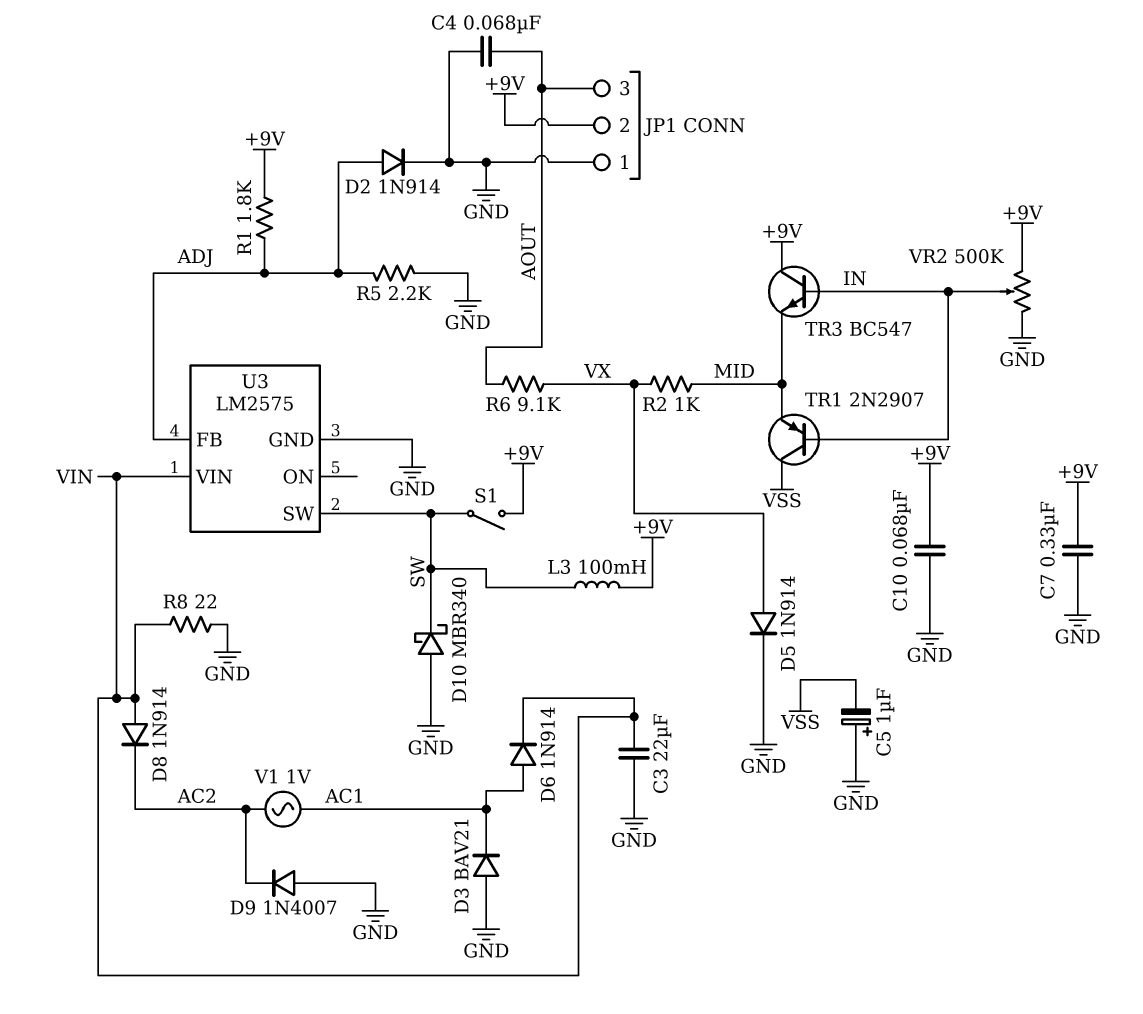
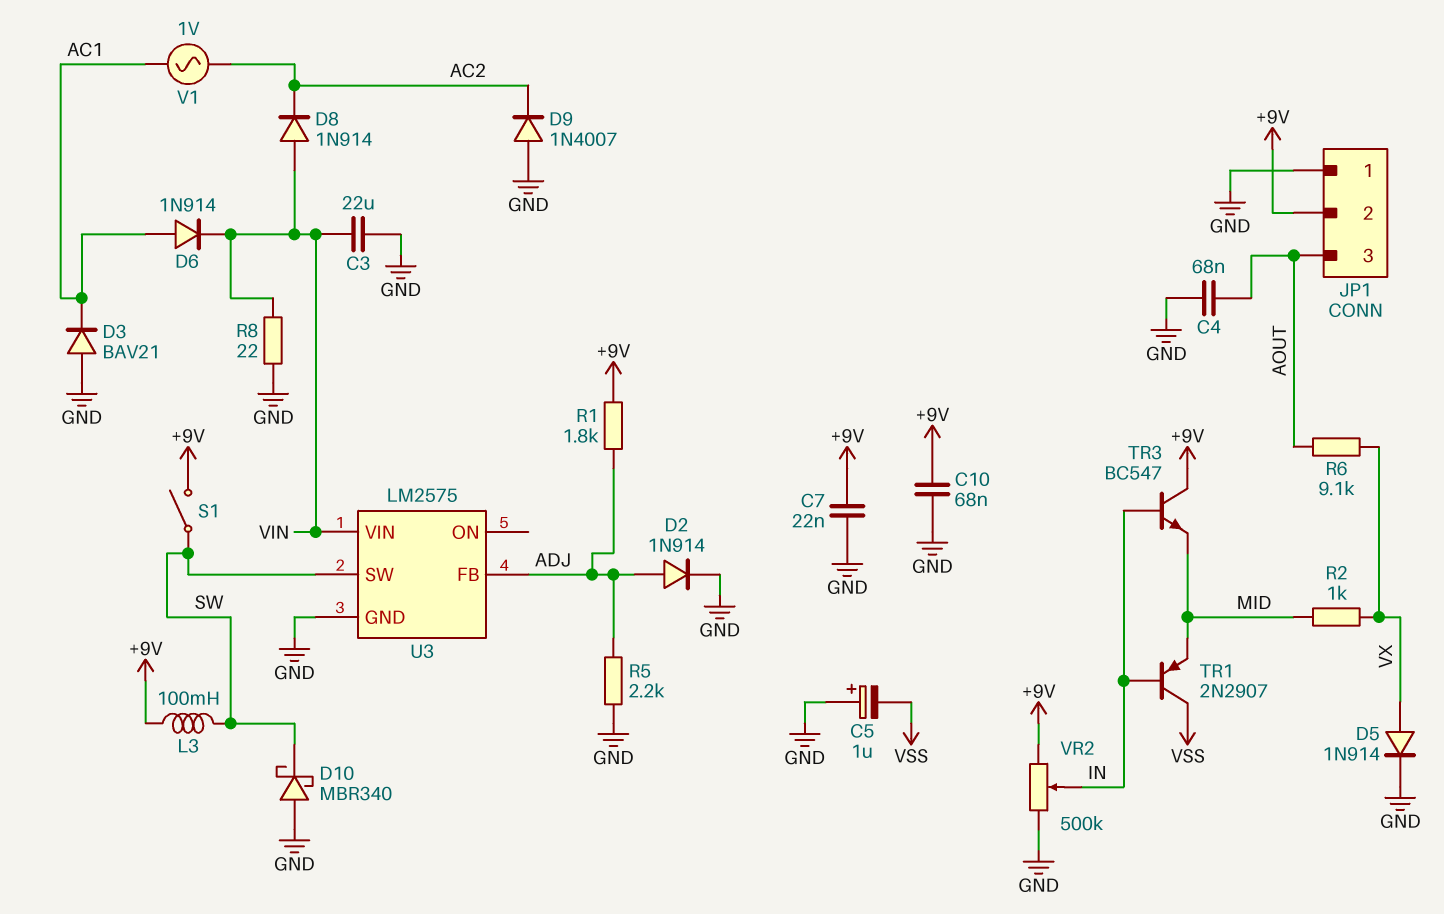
C7: 330nF (+9V, GND) -> 22nF (+9V, GND)

